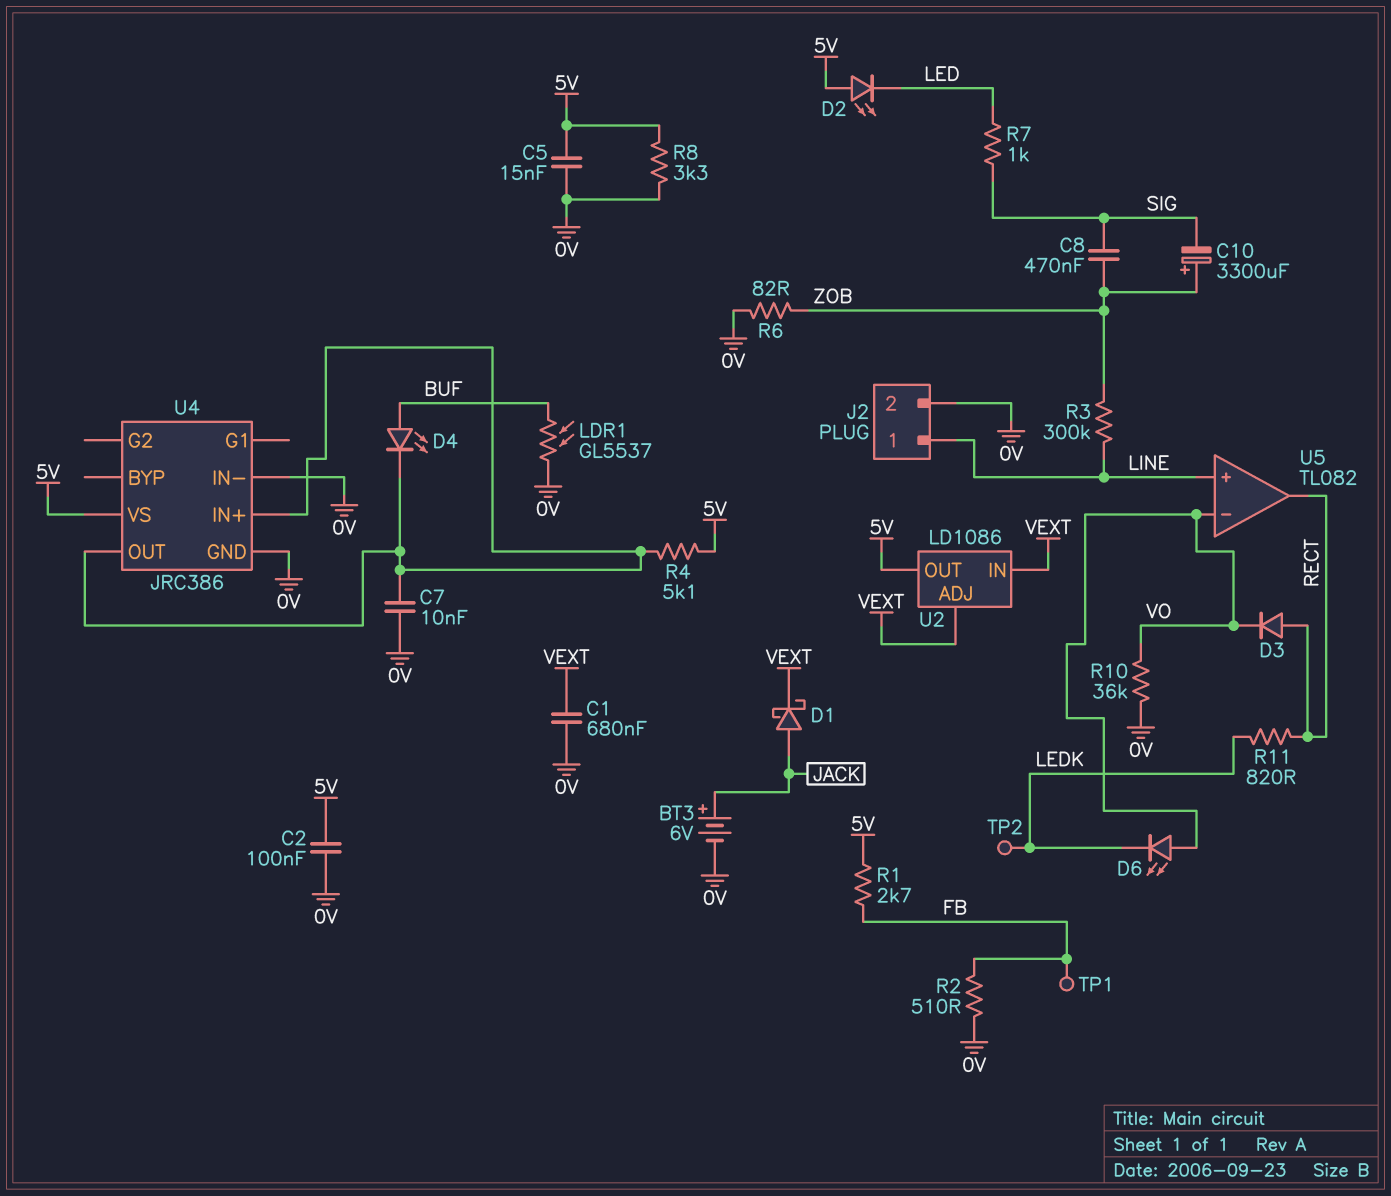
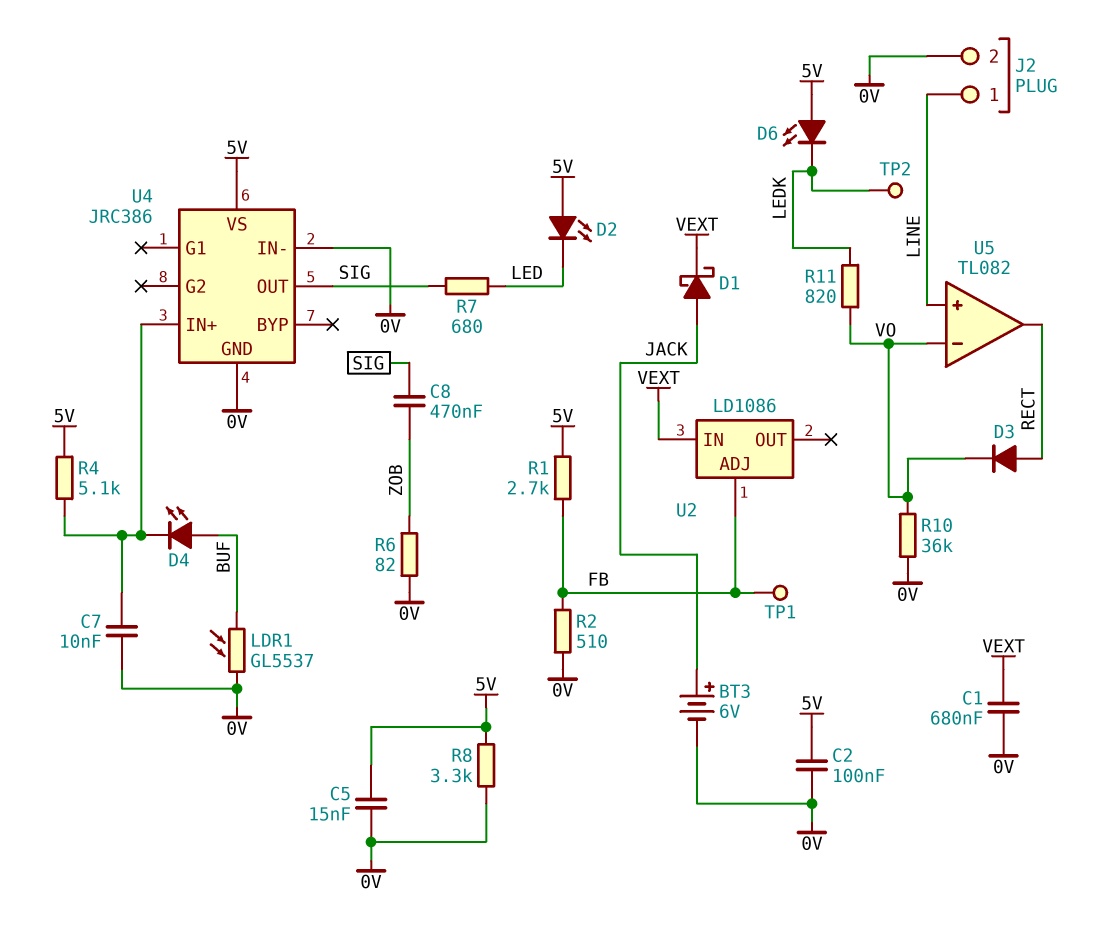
C10: 3300uF (plus ZOB, minus SIG) -> none
D6: LED (A VO, K LEDK) -> LED (A 5V, K LEDK)
R3: 300k (LINE, ZOB) -> none
R7: 1k (LED, SIG) -> 680 (LED, SIG)
R11: 820 (LEDK, RECT) -> 820 (LEDK, VO)
U2 pin ADJ: VEXT -> FB
U2 pin OUT: 5V -> none
U4 pin OUT: U4/IN+ -> SIG

